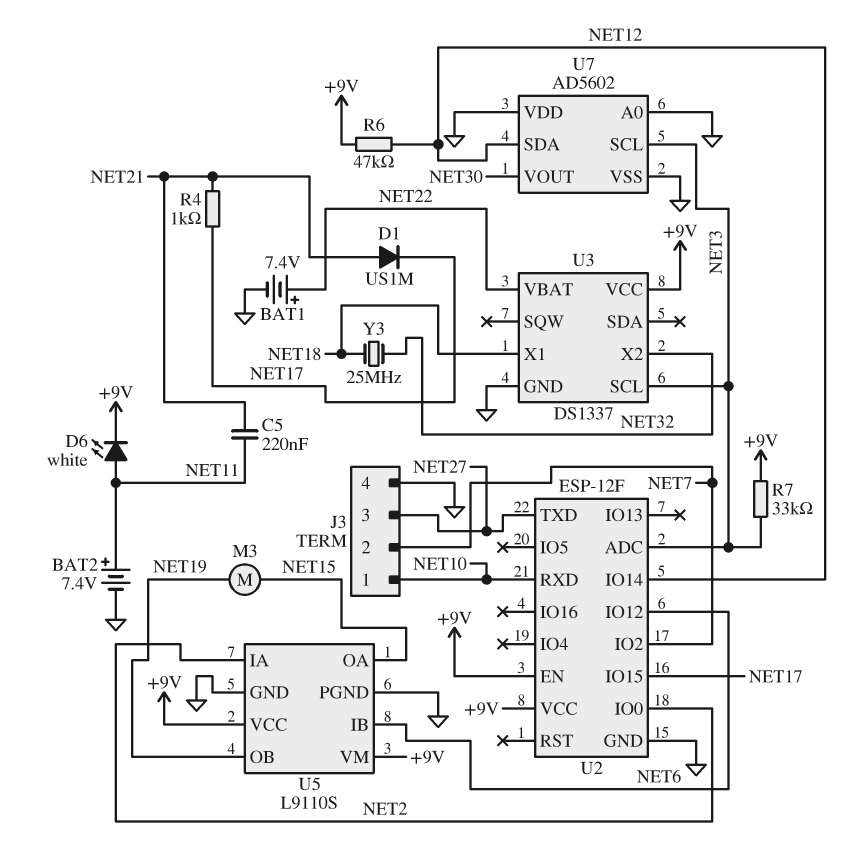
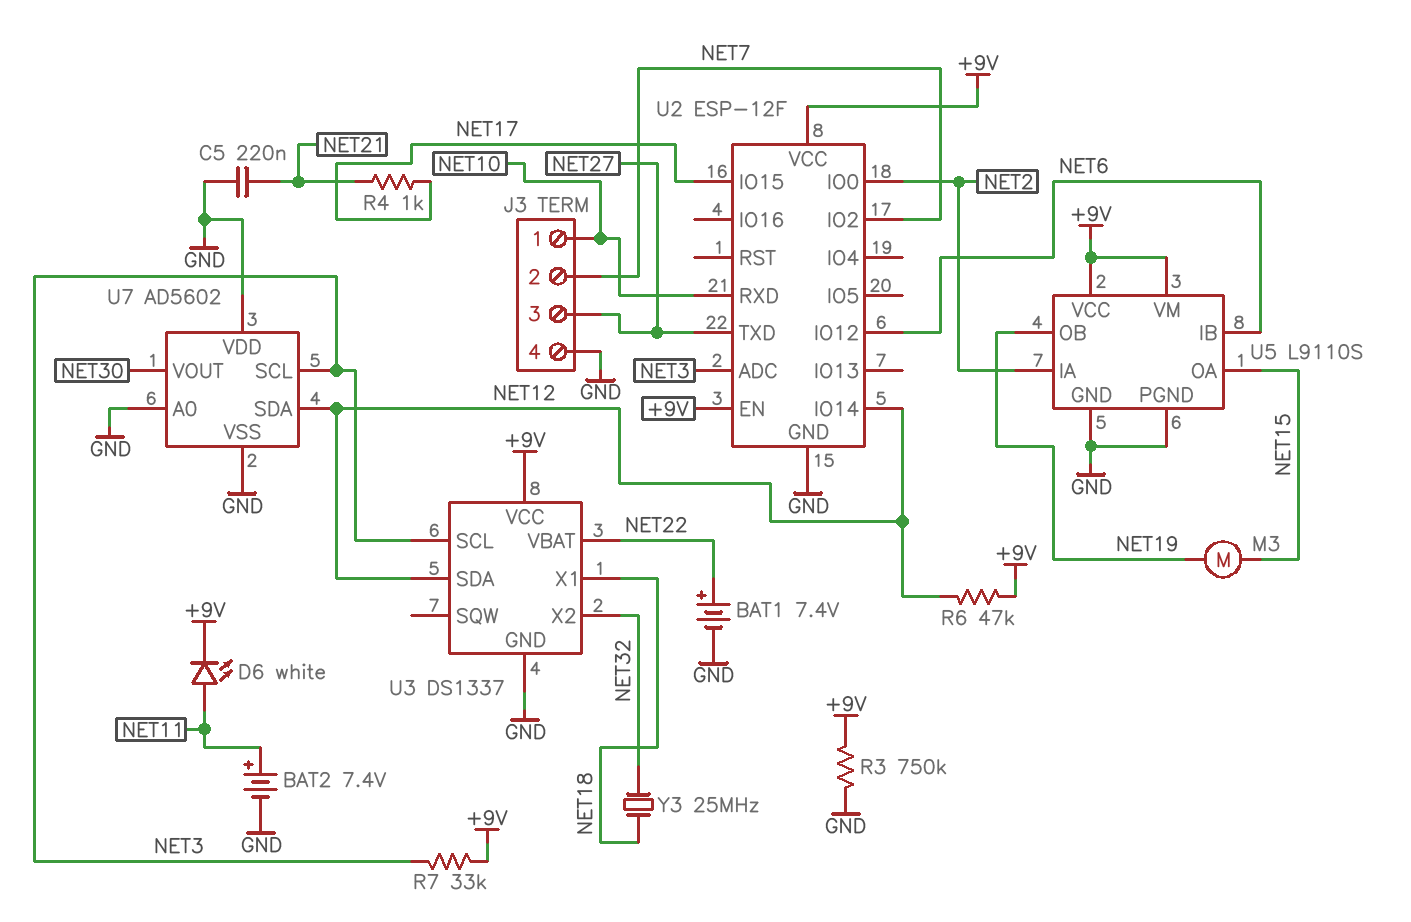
C5: 220nF (NET11, NET21) -> 220nF (GND, NET21)
D1: diode US1M (A NET21, K NET17) -> none
R3: none -> 750k (+9V, GND)
U3 pin SDA: none -> NET12

